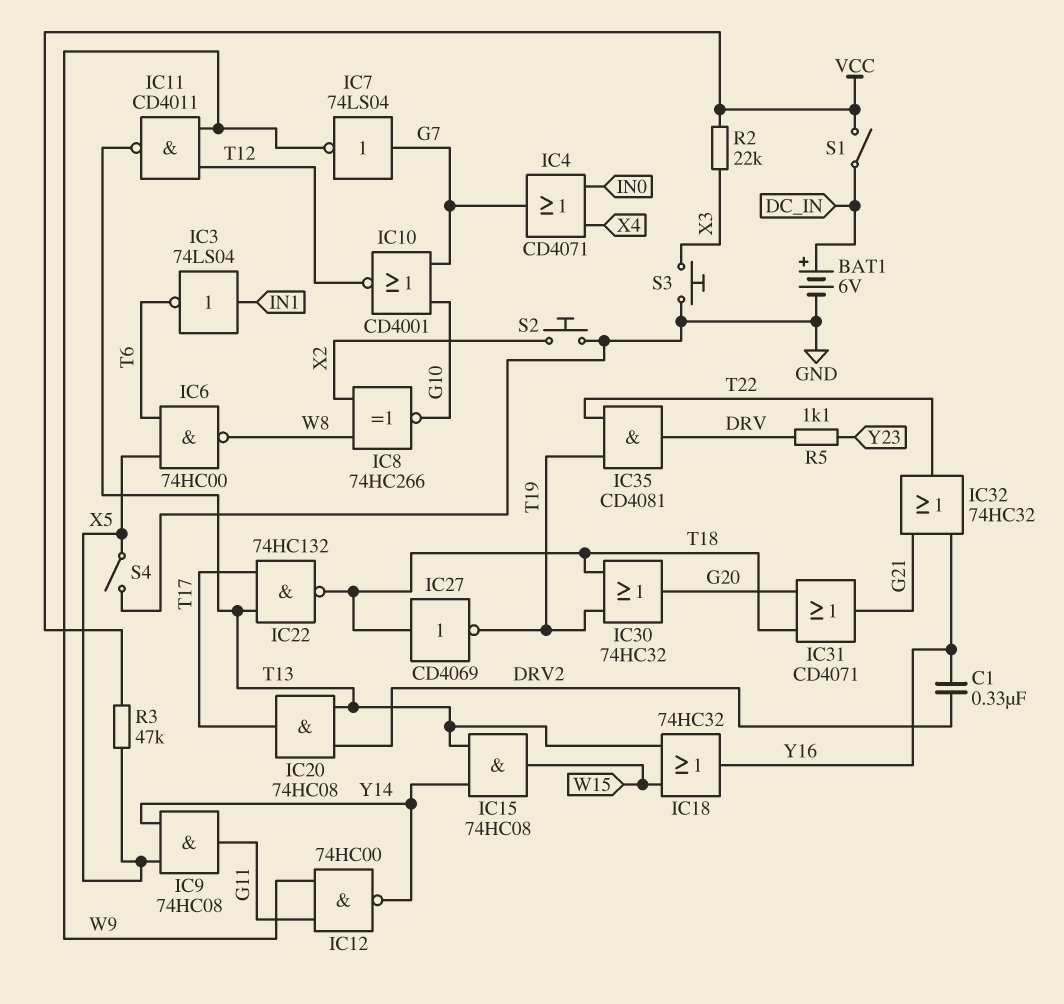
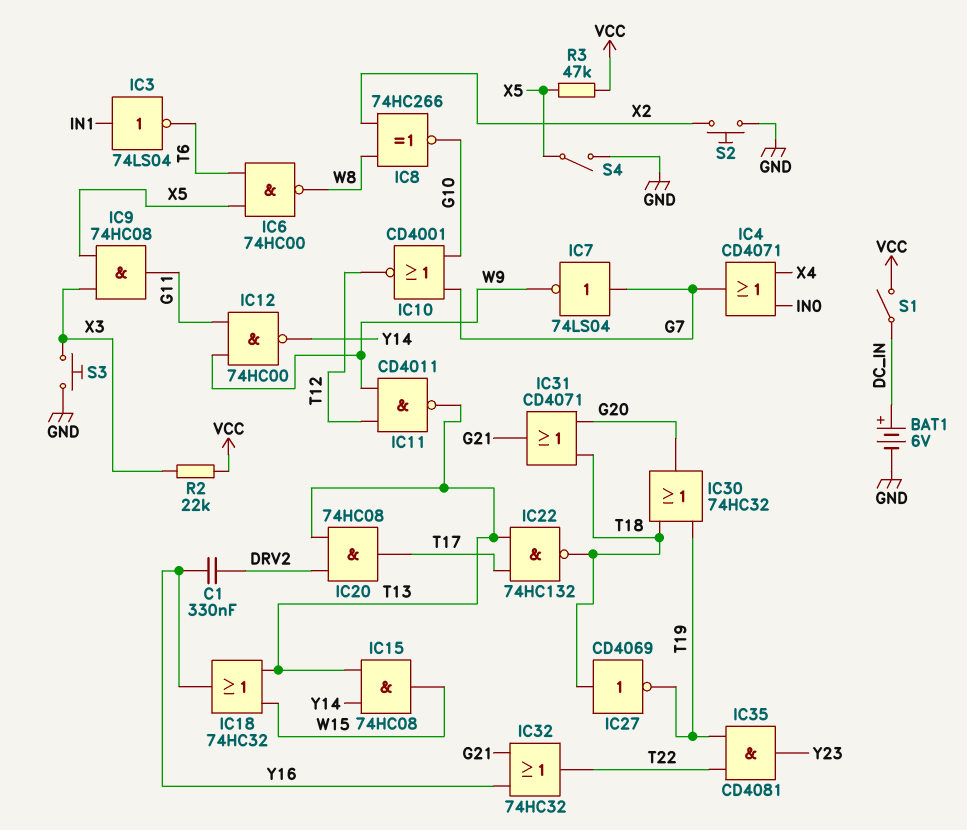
IC9: AND 74HC08 (in X5, in Y14, out G11) -> AND 74HC08 (in X3, in X5, out G11)
IC35: AND CD4081 (in T19, in T22, out DRV) -> AND CD4081 (in T19, in T22, out Y23)
R5: 1.1k (DRV, Y23) -> none

